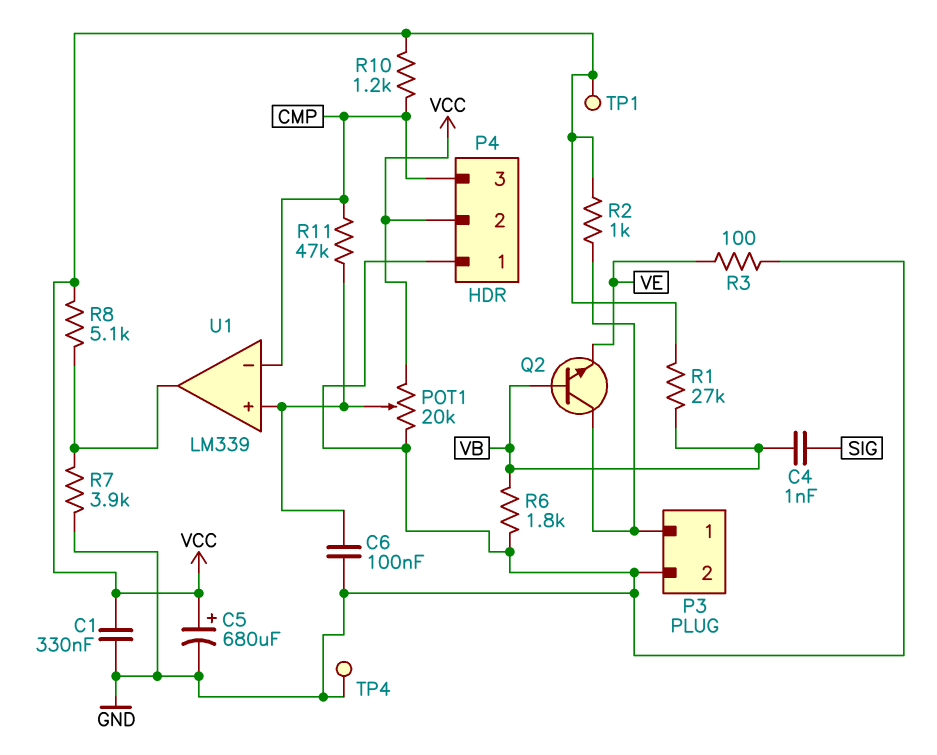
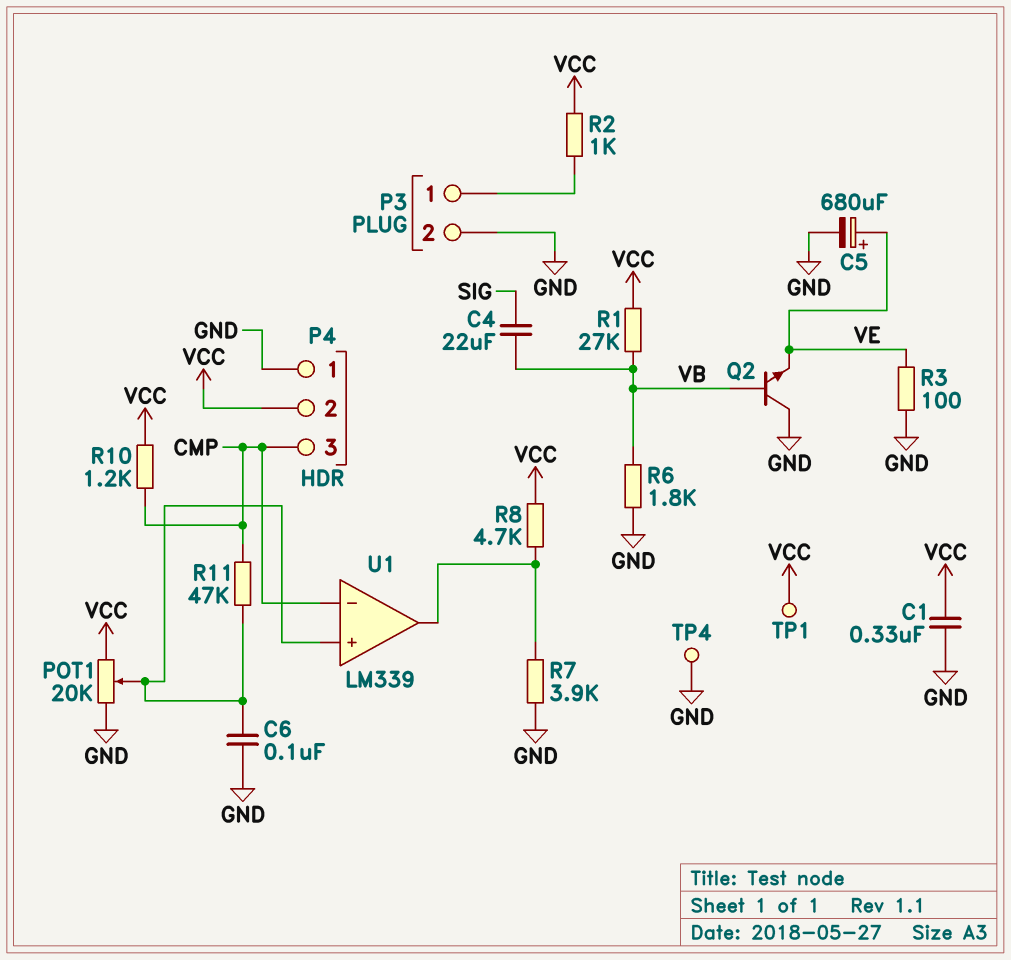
C4: 1nF (SIG, VB) -> 22uF (SIG, VB)
C5: 680uF (plus VCC, minus GND) -> 680uF (plus VE, minus GND)
Q2: NPN (B VB, C P3/1, E VE) -> NPN (B VB, C GND, E VE)
R8: 5.1k (U1/out, VCC) -> 4.7k (U1/out, VCC)

